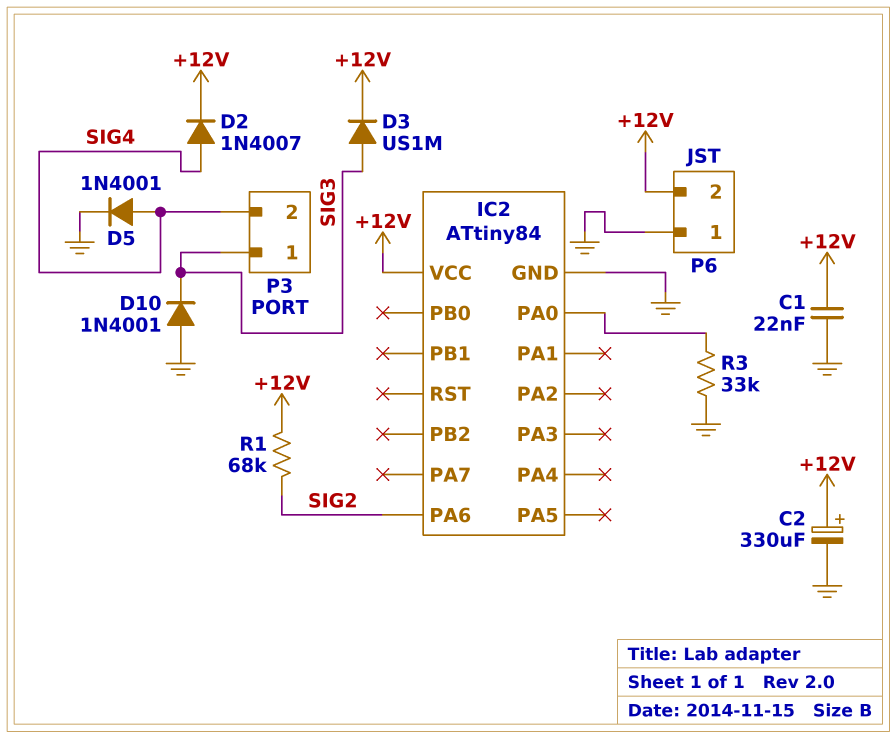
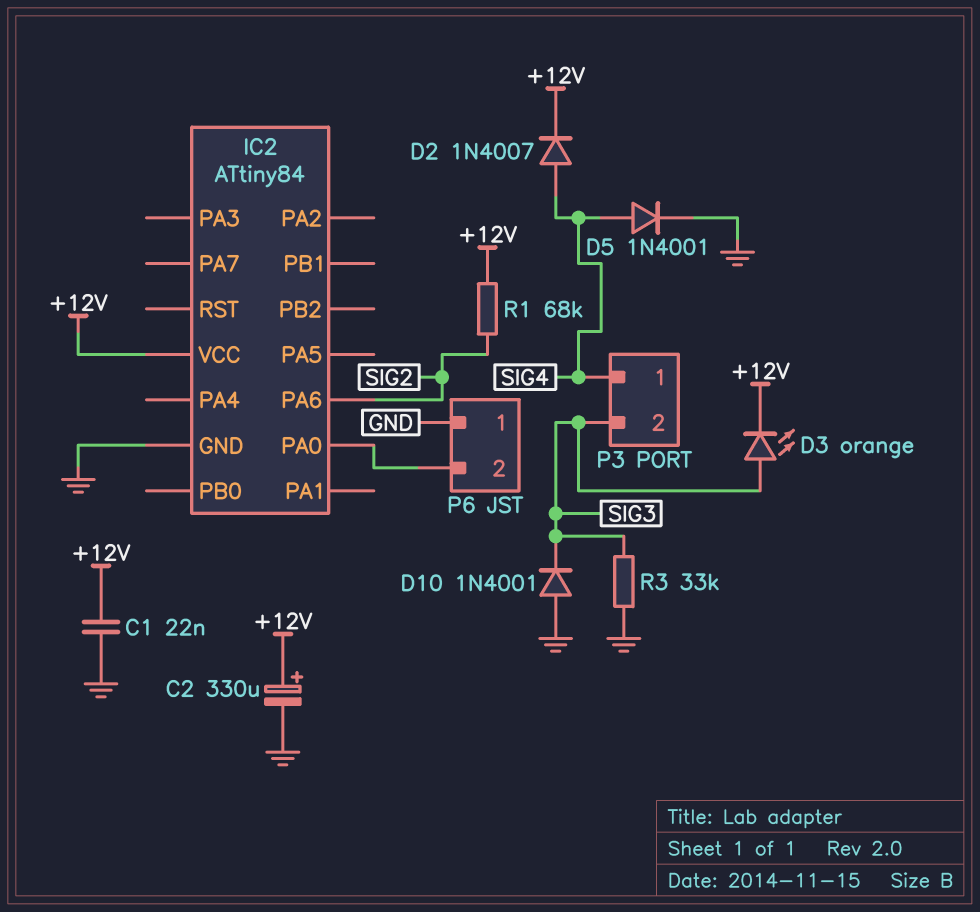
D3: diode US1M (A SIG3, K +12V) -> LED orange (A SIG3, K +12V)
P3 pin 1: SIG3 -> SIG4
P3 pin 2: SIG4 -> SIG3
P6 pin 2: +12V -> IC2/PA0
R3: 33k (GND, IC2/PA0) -> 33k (GND, SIG3)

